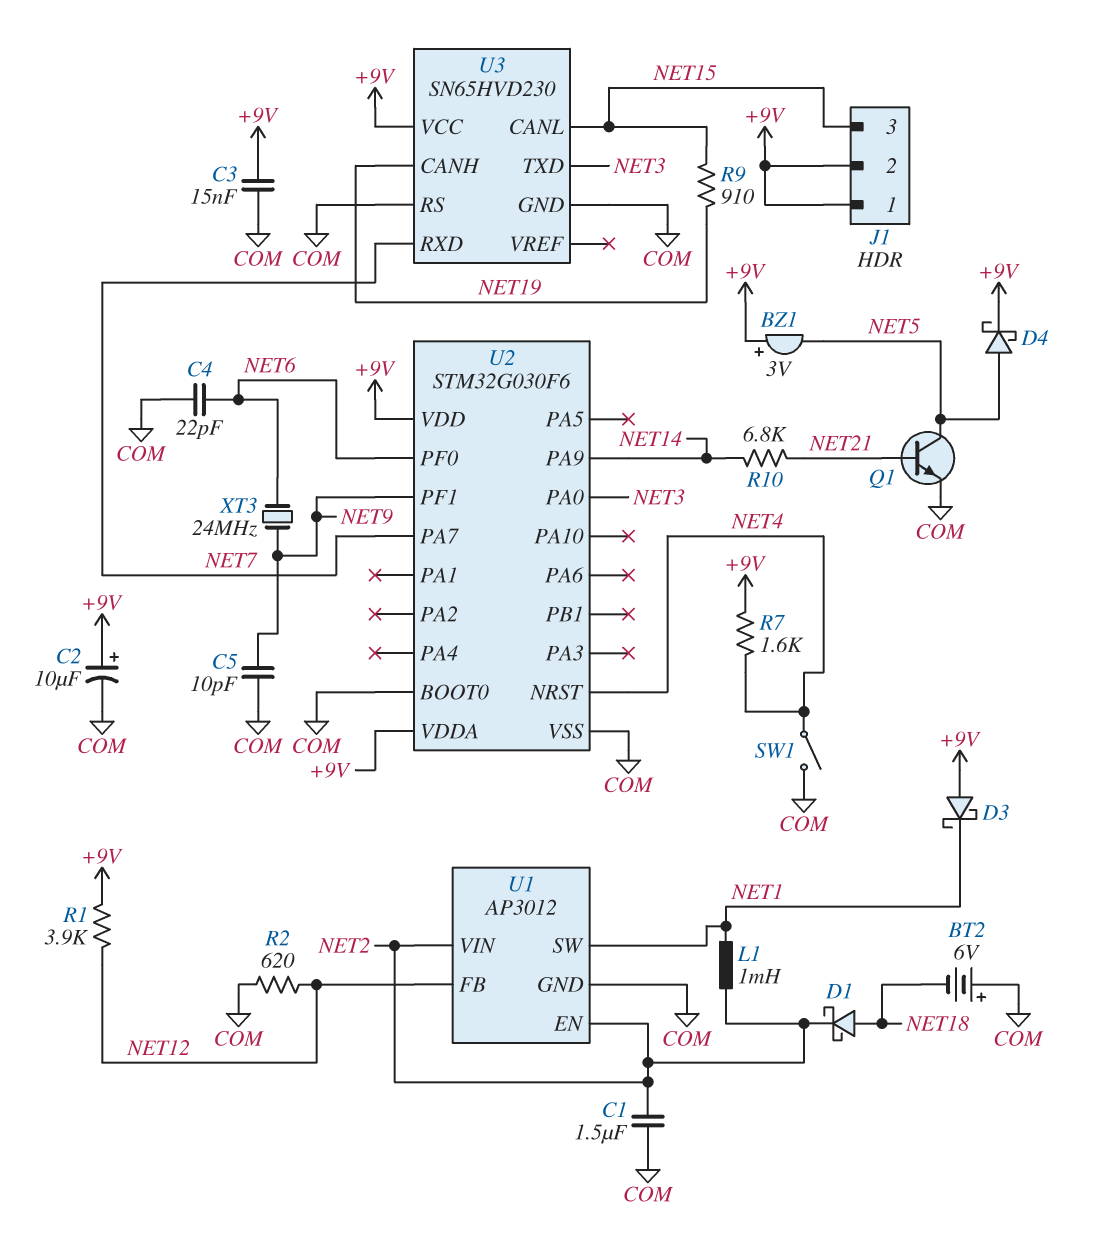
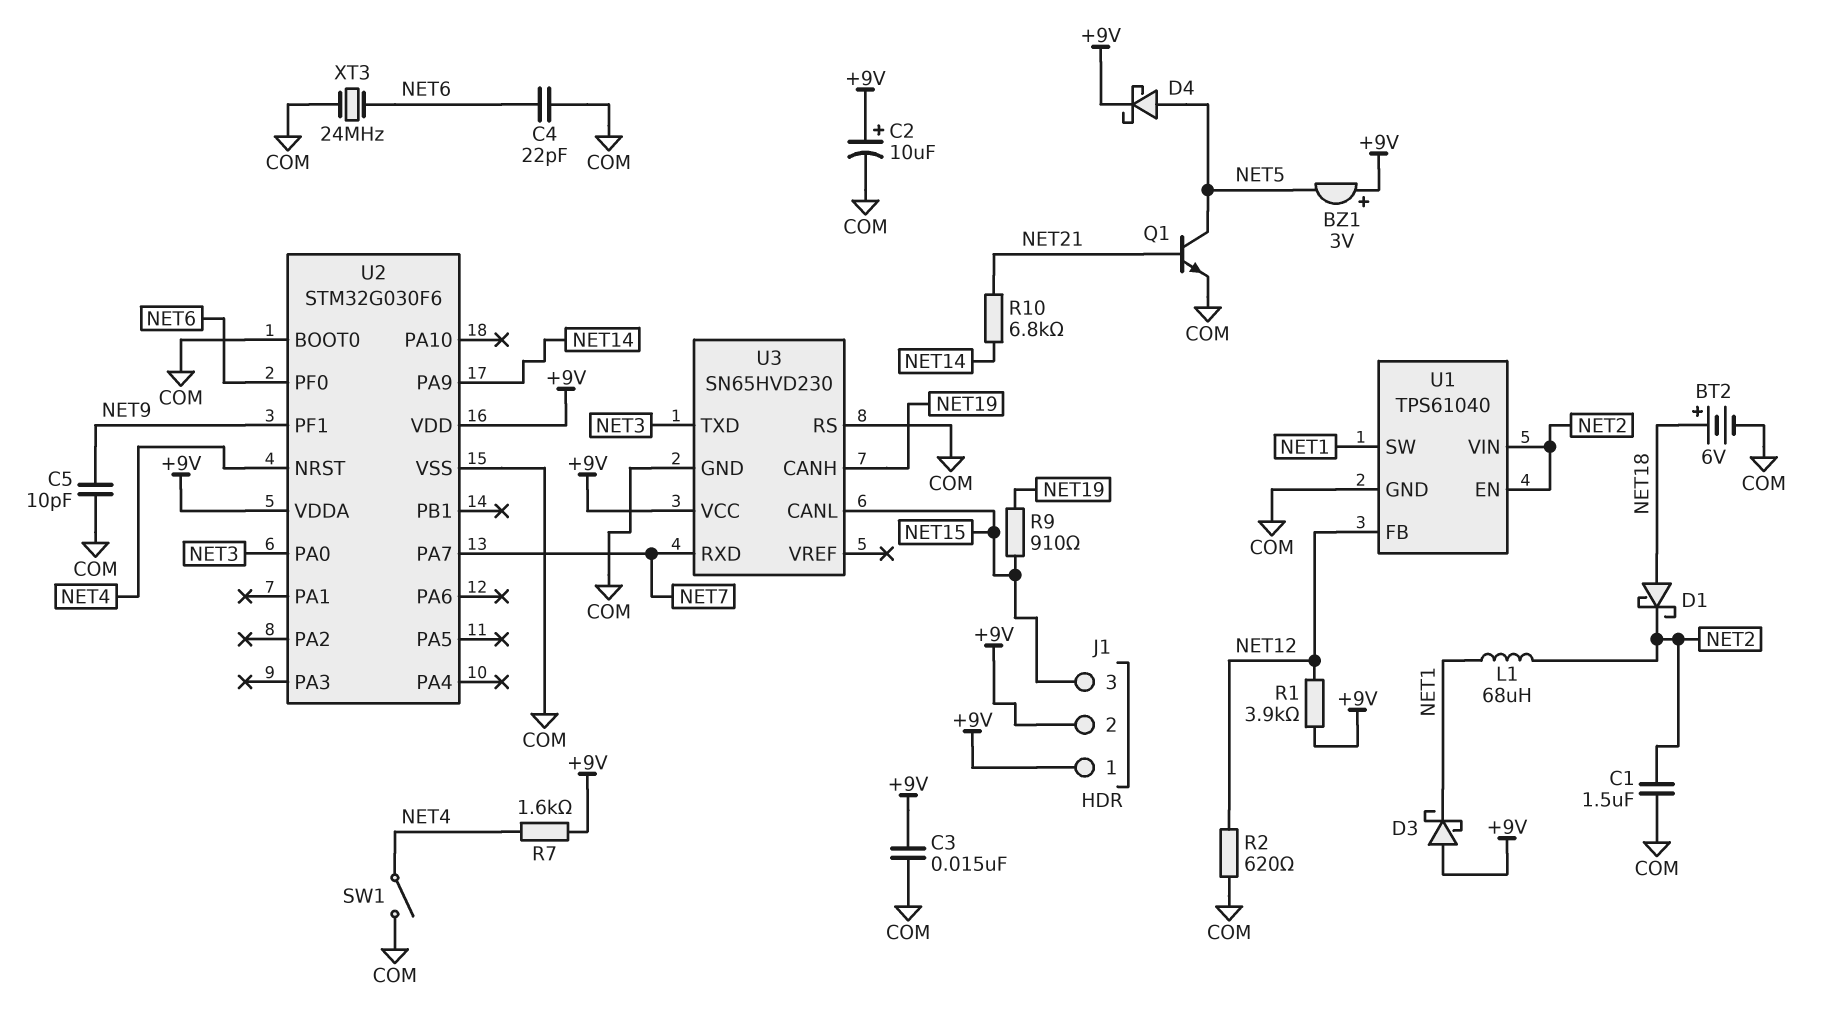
BT2: 6V (plus COM, minus NET18) -> 6V (plus NET18, minus COM)
L1: 1mH (NET1, NET2) -> 68uH (NET1, NET2)
U1: AP3012 -> TPS61040
XT3: 24MHz (NET6, NET9) -> 24MHz (COM, NET6)

